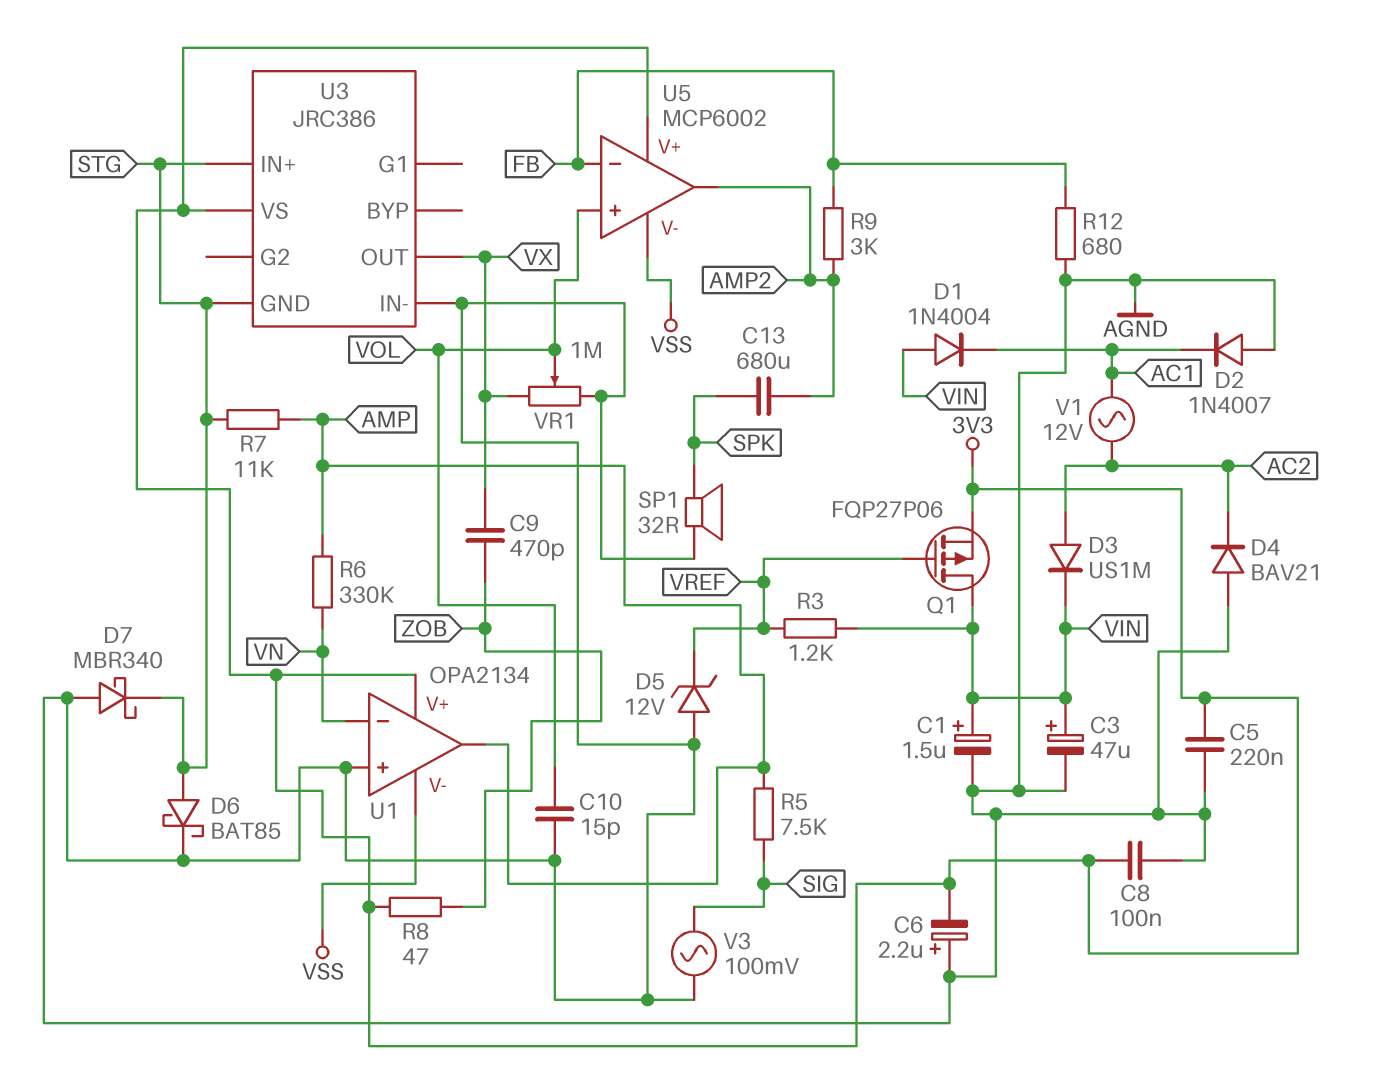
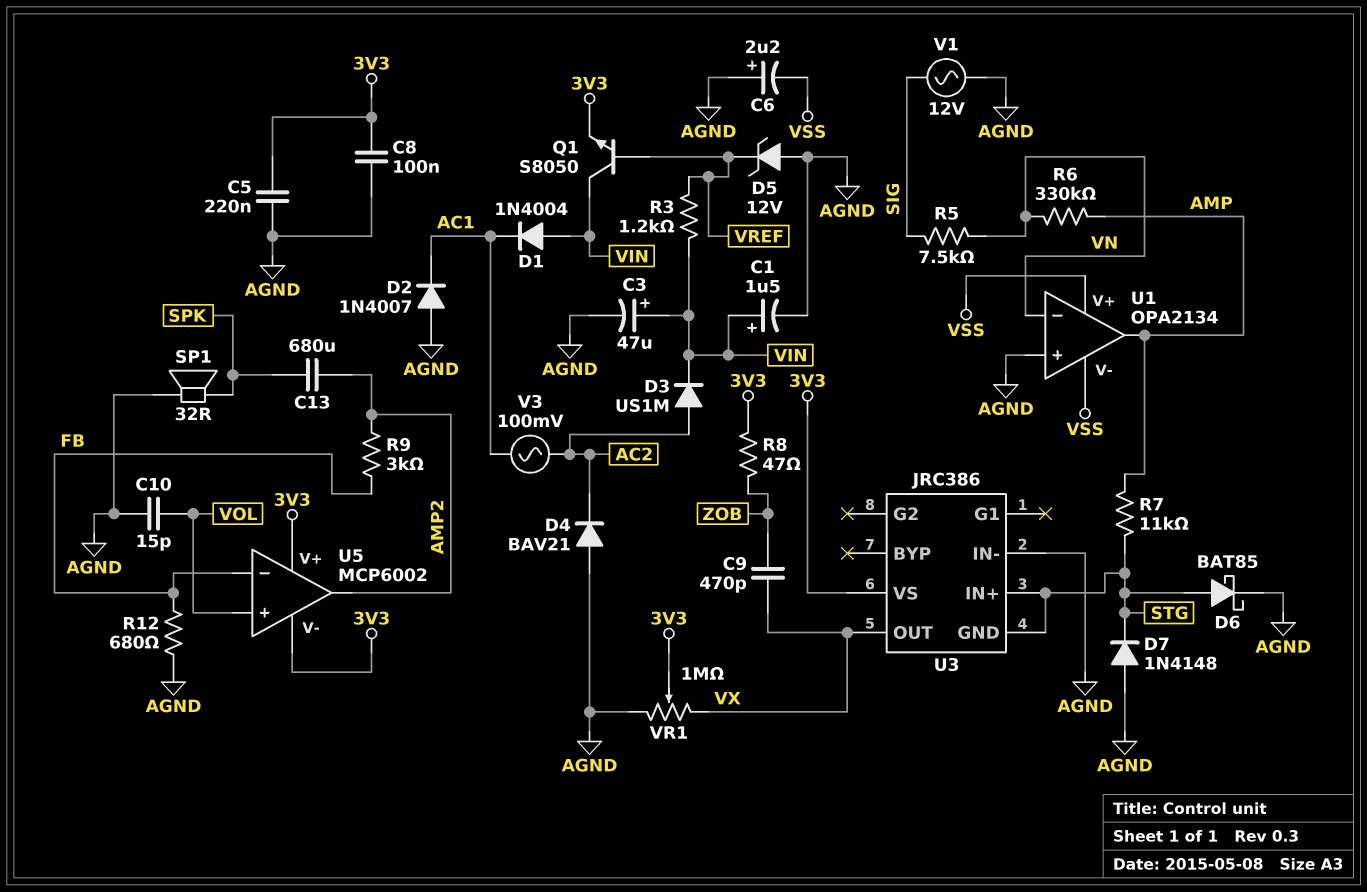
C6: 2.2uF (plus AGND, minus 3V3) -> 2.2uF (plus AGND, minus VSS)
D7: schottky MBR340 (A AGND, K STG) -> diode 1N4148 (A AGND, K STG)
Q1: PMOS FQP27P06 (G VREF, D VIN, S 3V3) -> NPN S8050 (B VREF, C VIN, E 3V3)
R5: 7.5k (AMP, SIG) -> 7.5k (SIG, VN)
U1 pin V+: 3V3 -> VSS
U5 pin V-: VSS -> 3V3
V1: AC 12V (AC1, AC2) -> AC 12V (AGND, SIG)
V3: AC 100mV (AGND, SIG) -> AC 100mV (AC1, AC2)
VR1: 1M (AGND, VX, wiper VOL) -> 1M (AGND, VX, wiper 3V3)

